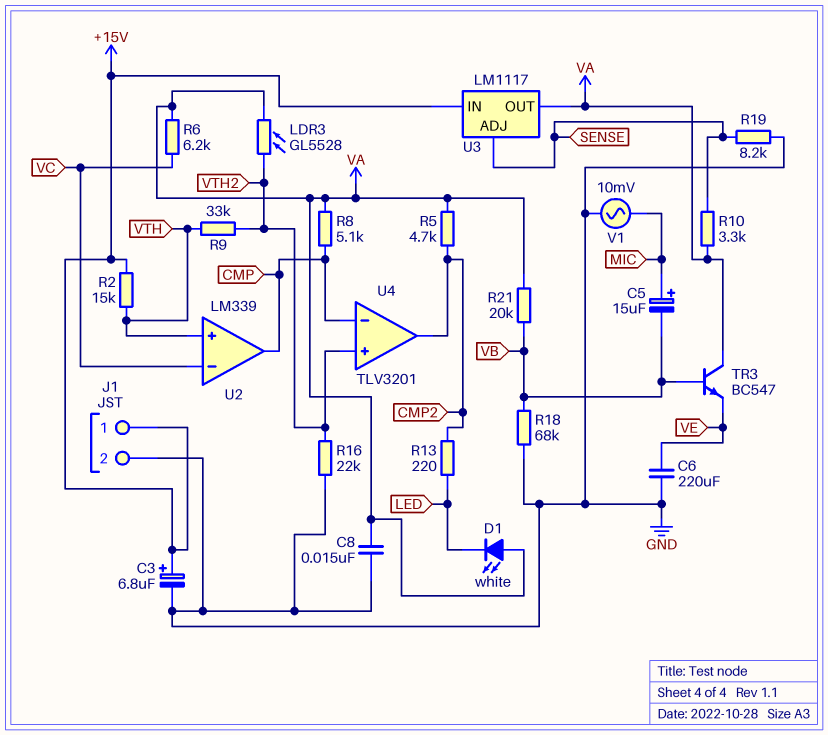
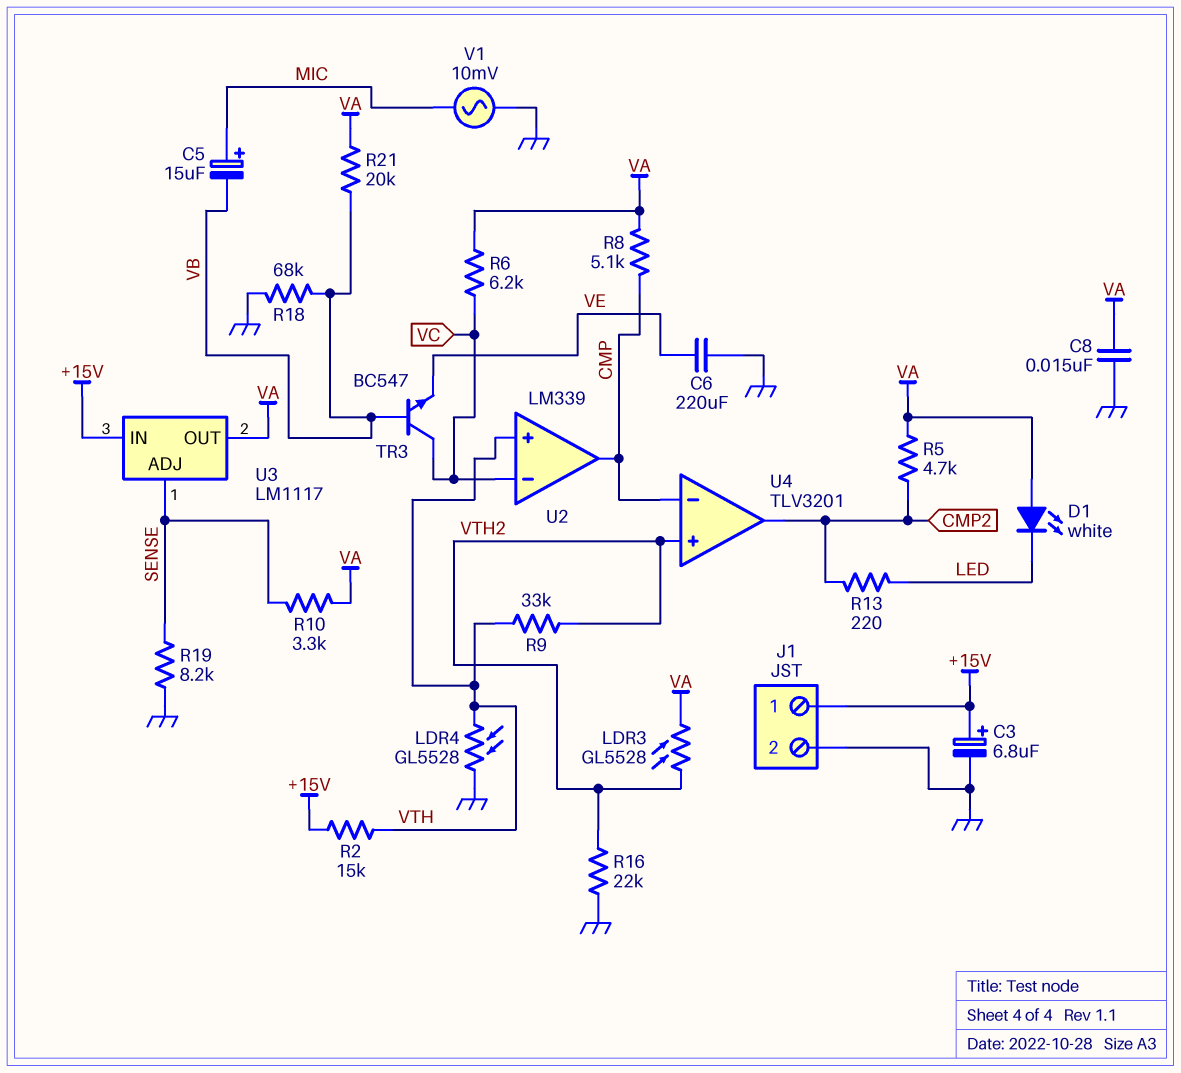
LDR4: none -> GL5528 (GND, VTH)
TR3: NPN BC547 (B VB, C VA, E VE) -> NPN BC547 (B VB, C VC, E VE)

